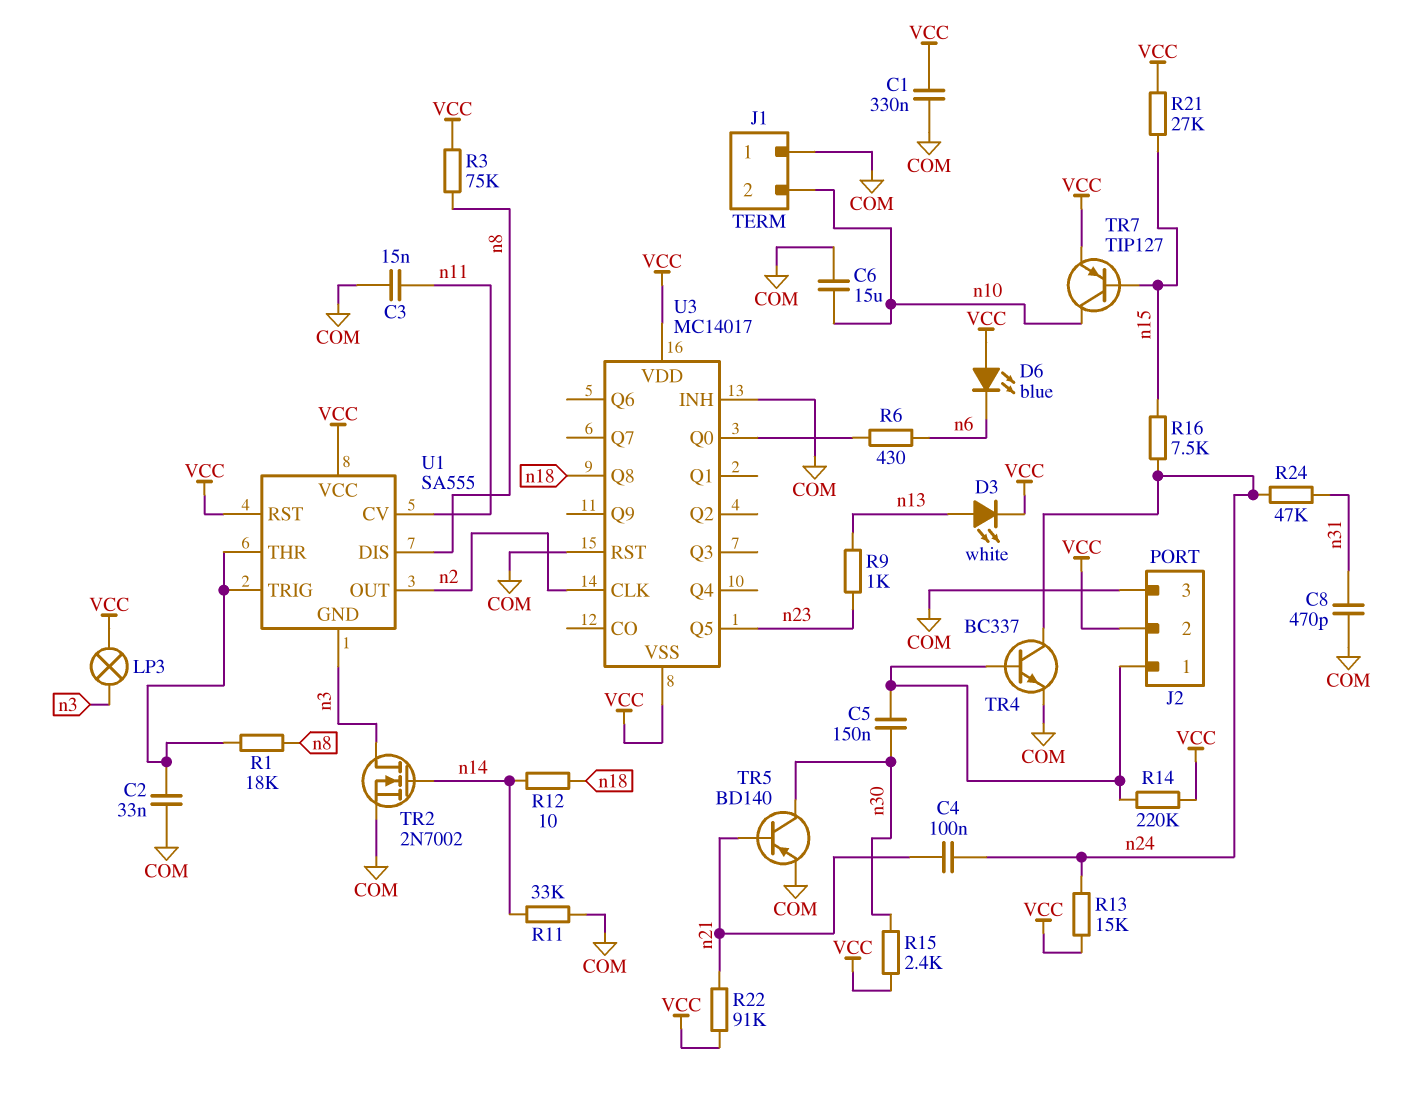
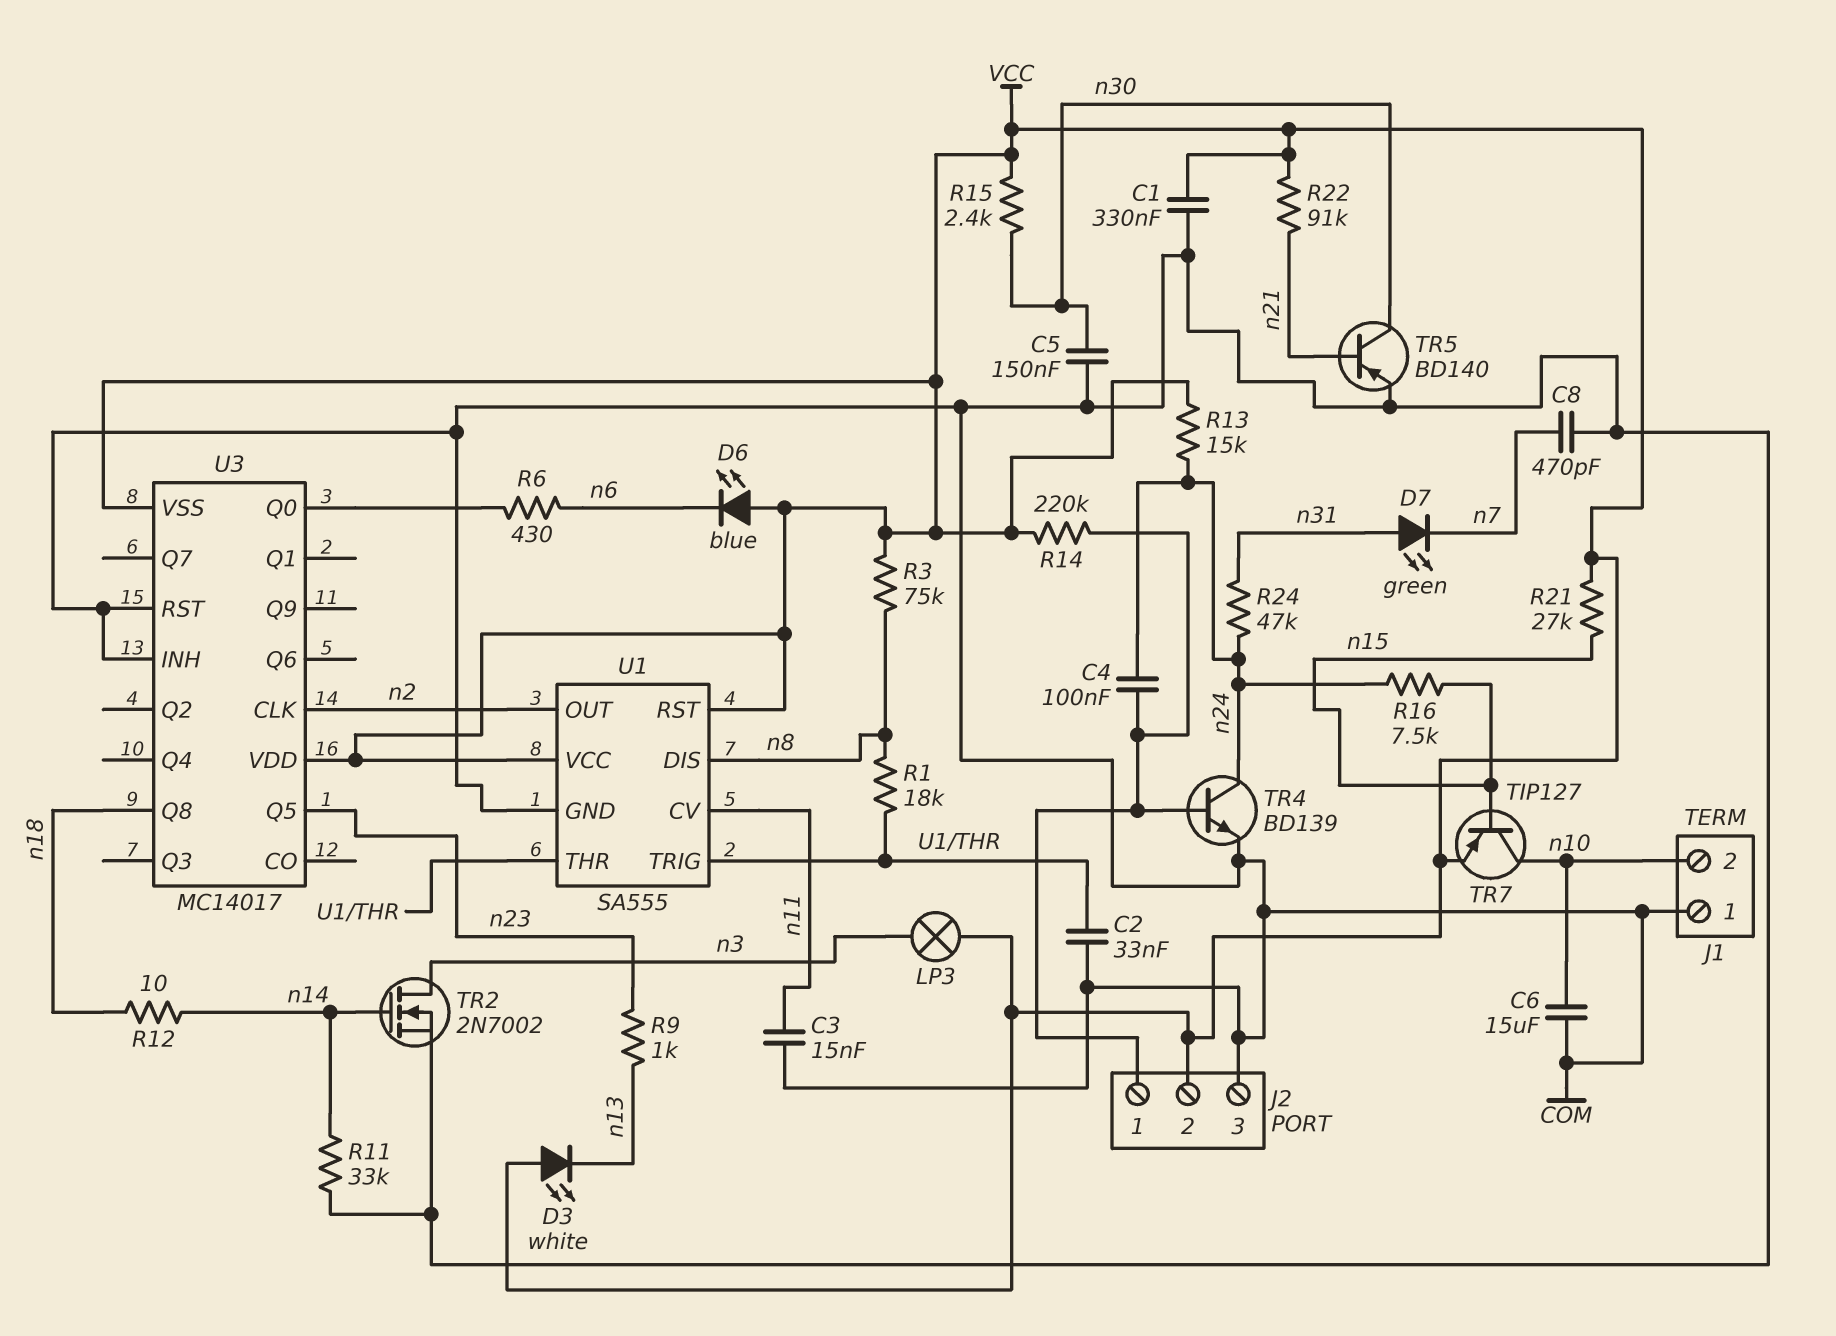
C4: 100nF (n21, n24) -> 100nF (J2/1, n24)
C5: 150nF (J2/1, n30) -> 150nF (COM, n30)
C8: 470pF (COM, n31) -> 470pF (COM, n7)
D3: LED white (A n13, K VCC) -> LED white (A VCC, K n13)
D7: none -> LED green (A n31, K n7)
TR4: NPN BC337 (B J2/1, C n24, E COM) -> NPN BD139 (B J2/1, C n24, E COM)
U1 pin GND: n3 -> COM

